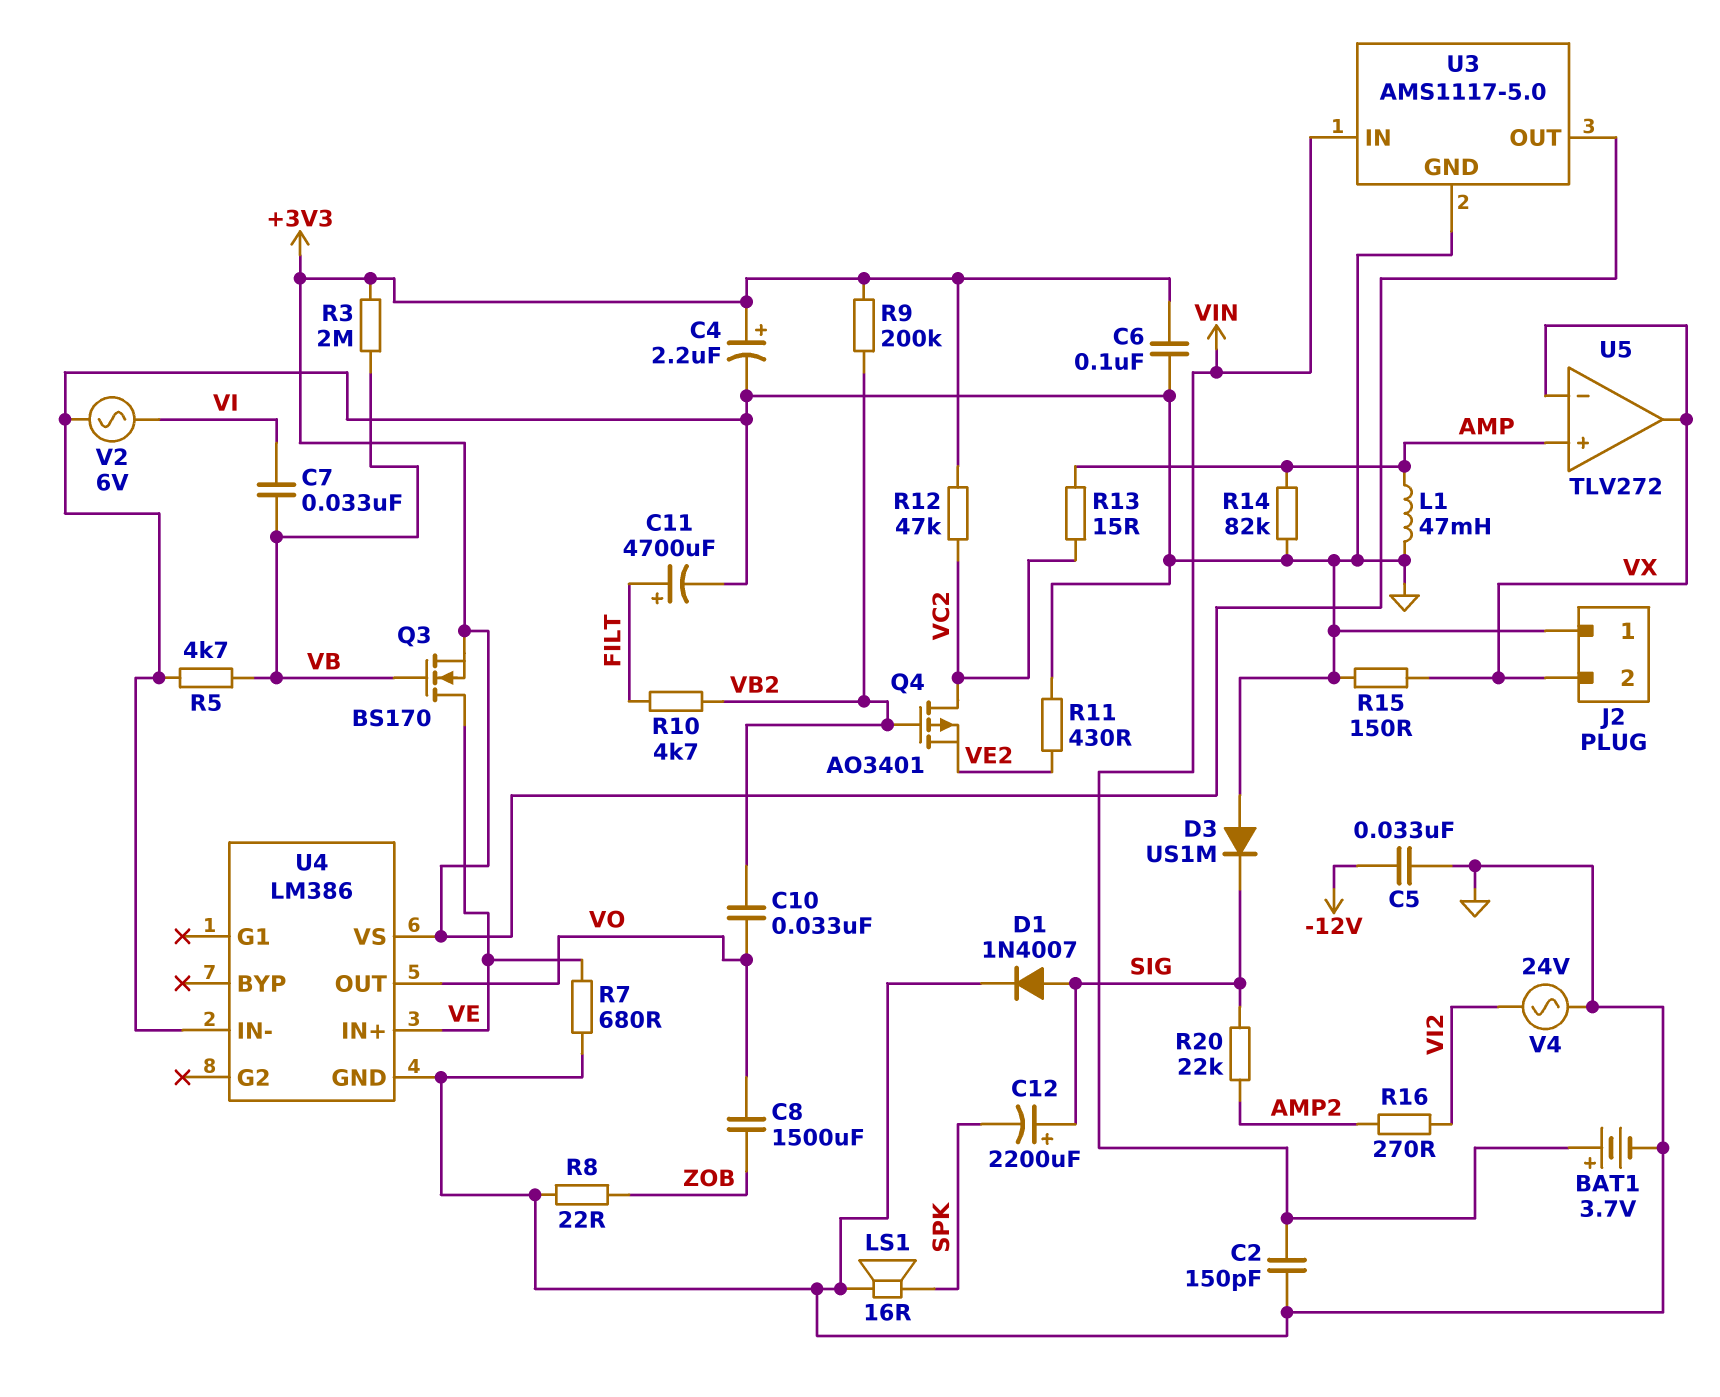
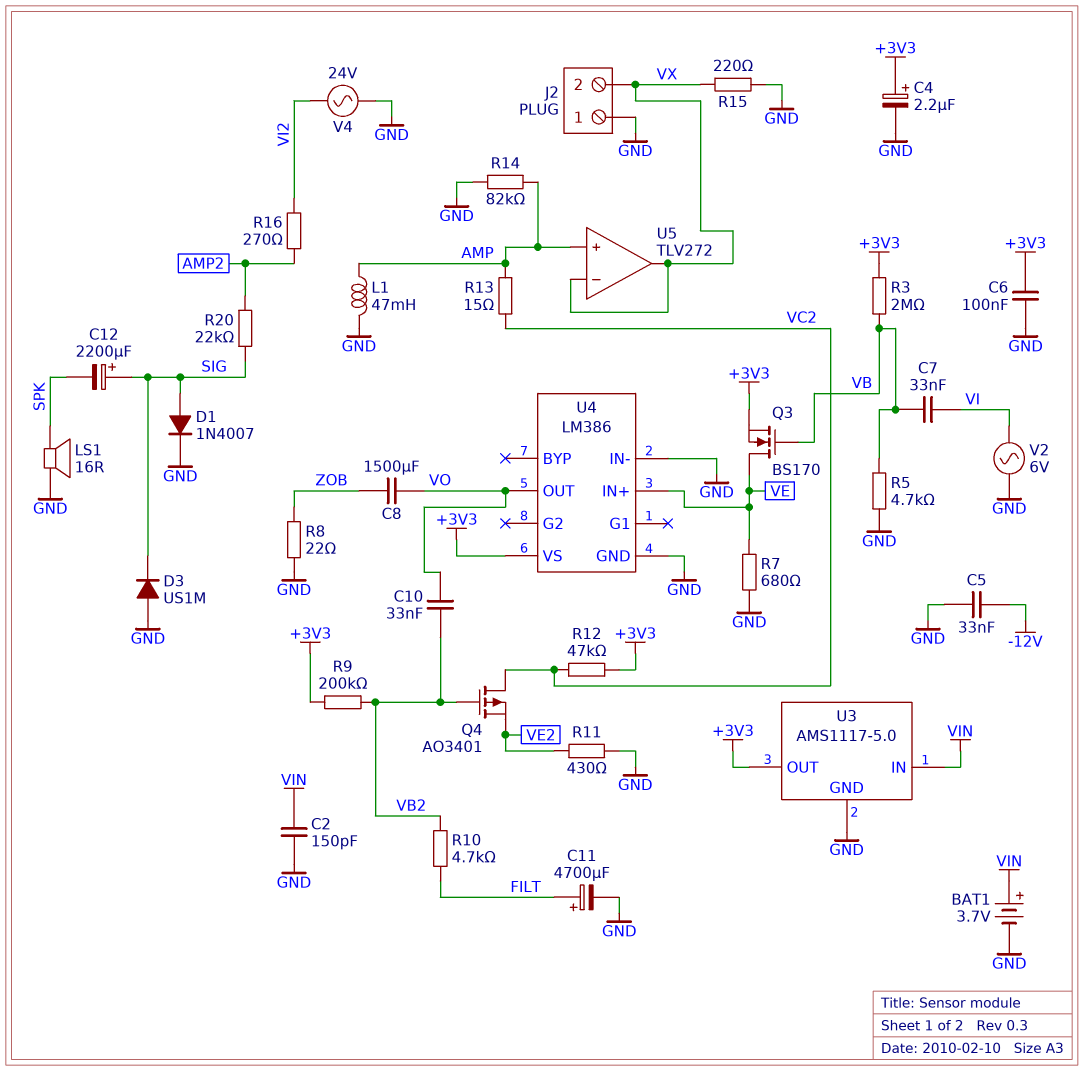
R15: 150 (GND, VX) -> 220 (GND, VX)

